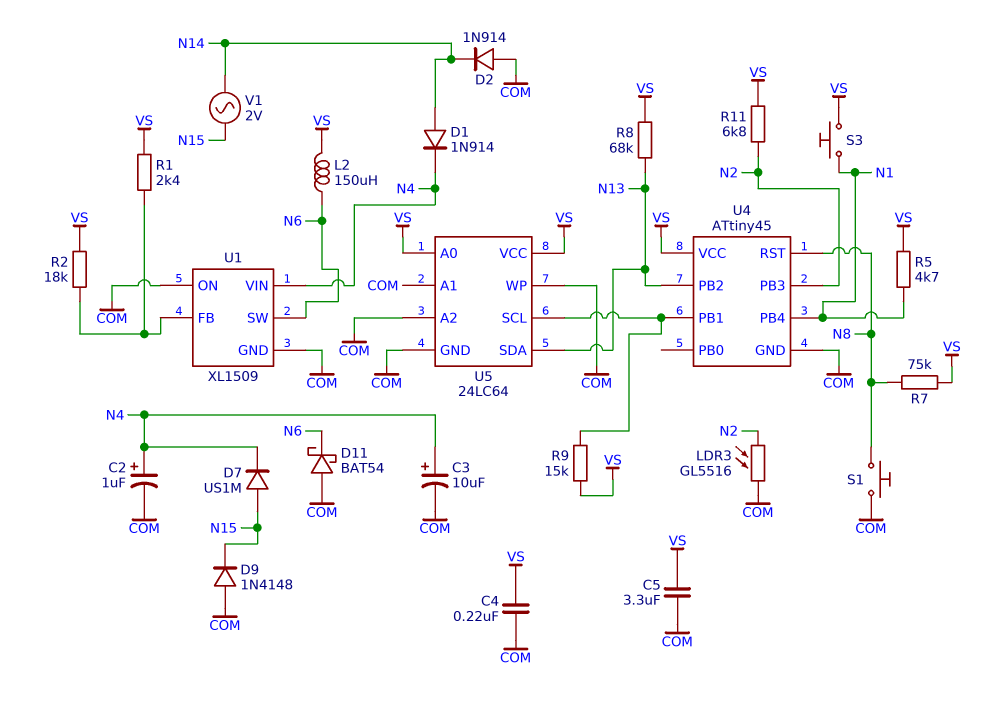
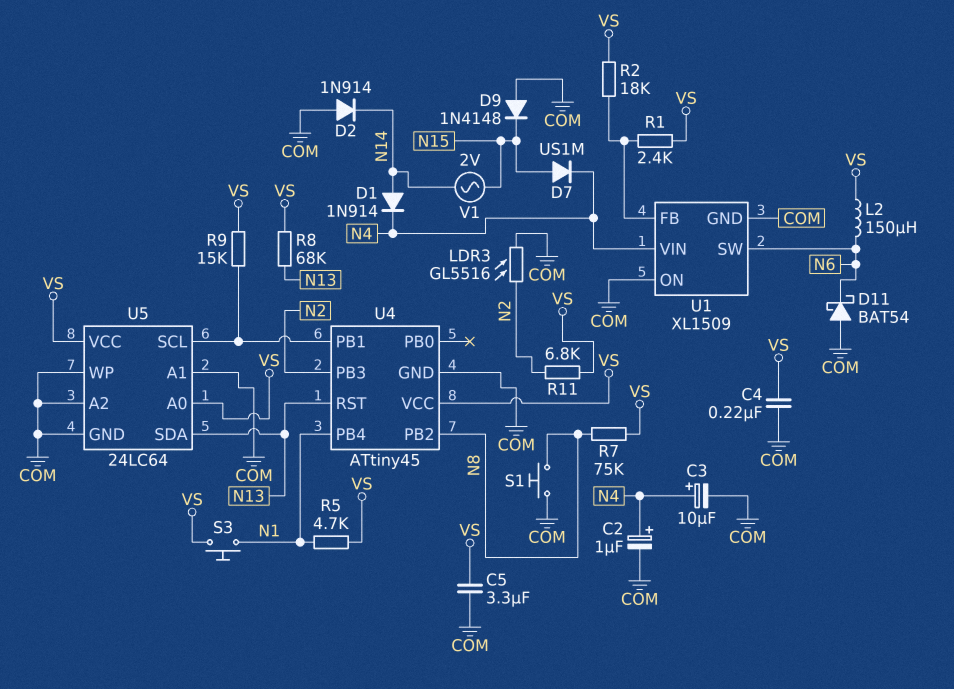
U4 pin PB2: N13 -> N8
U4 pin RST: N8 -> N13

